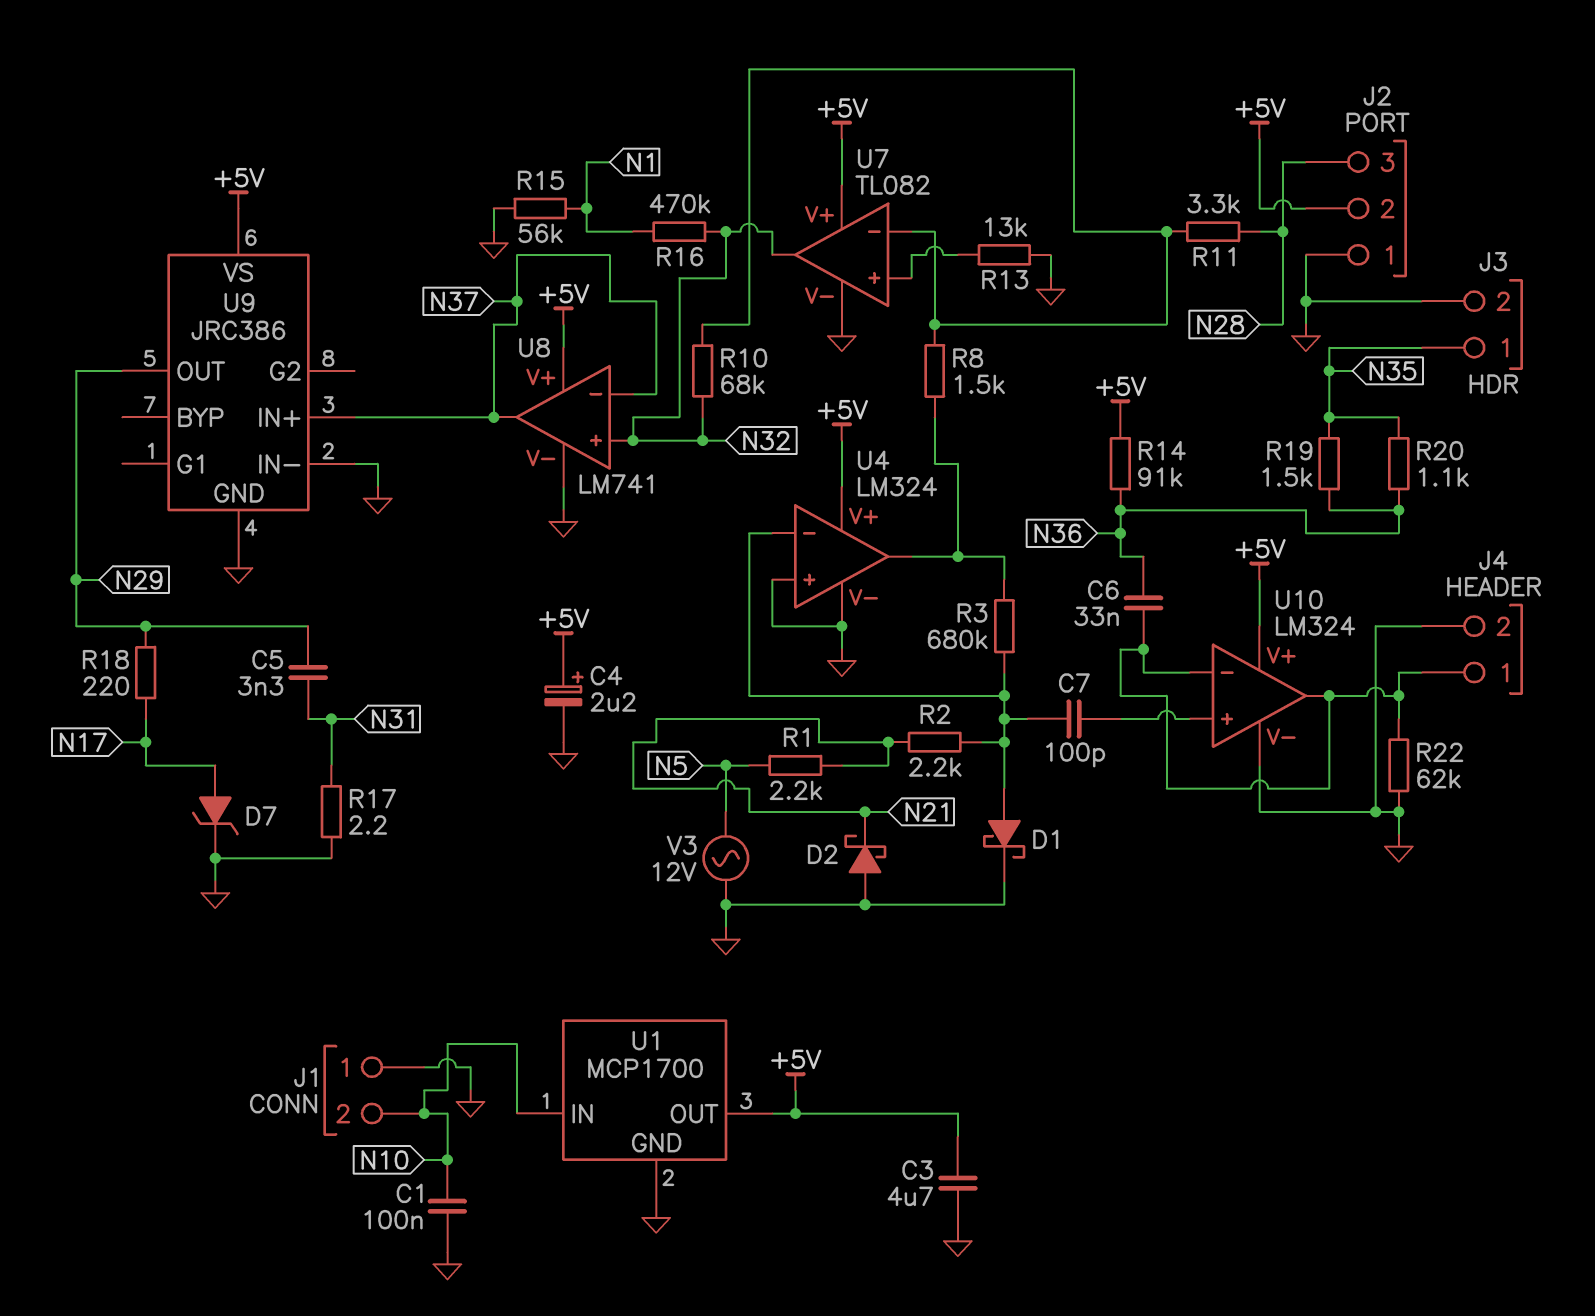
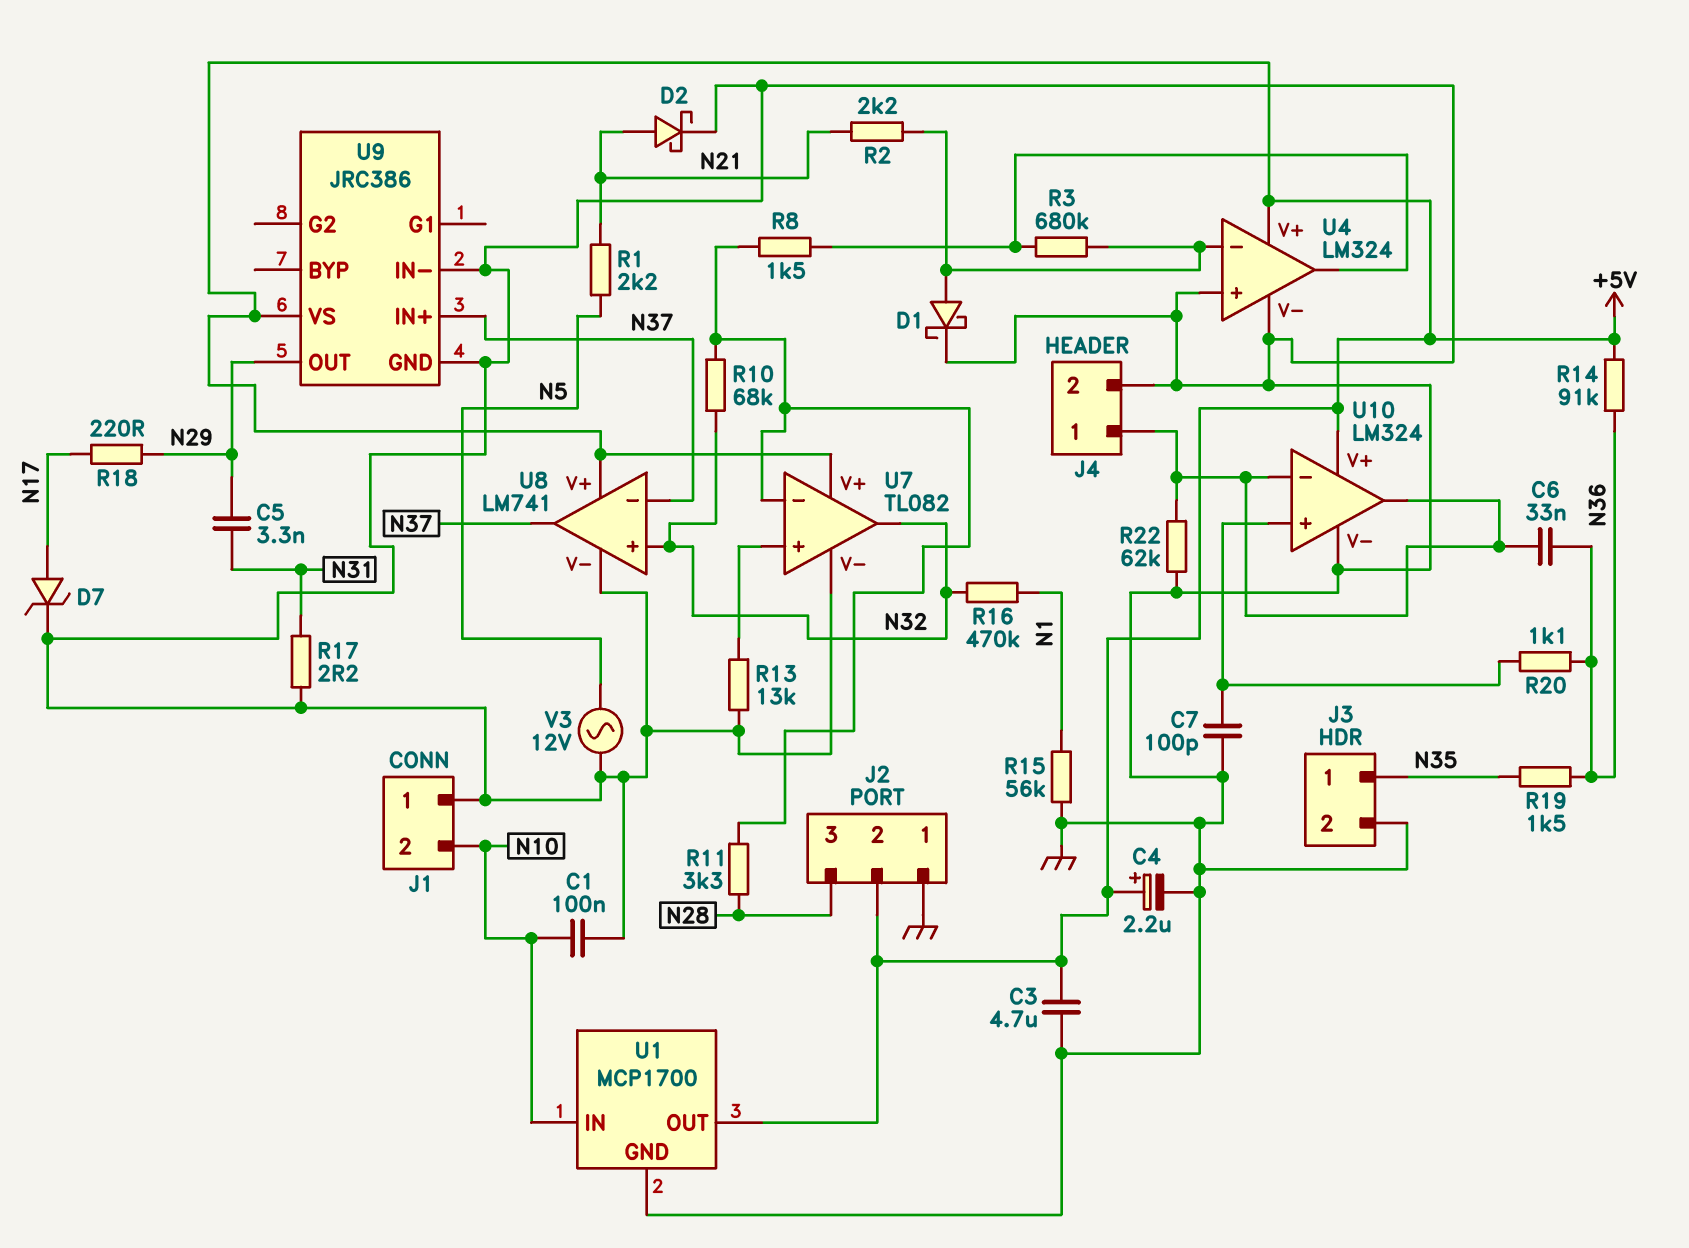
C7: 100pF (U4/in-, U10/in+) -> 100pF (GND, U10/in+)
D2: schottky (A GND, K N21) -> schottky (A N21, K GND)
R20: 1.1k (N35, N36) -> 1.1k (N36, U10/in+)

